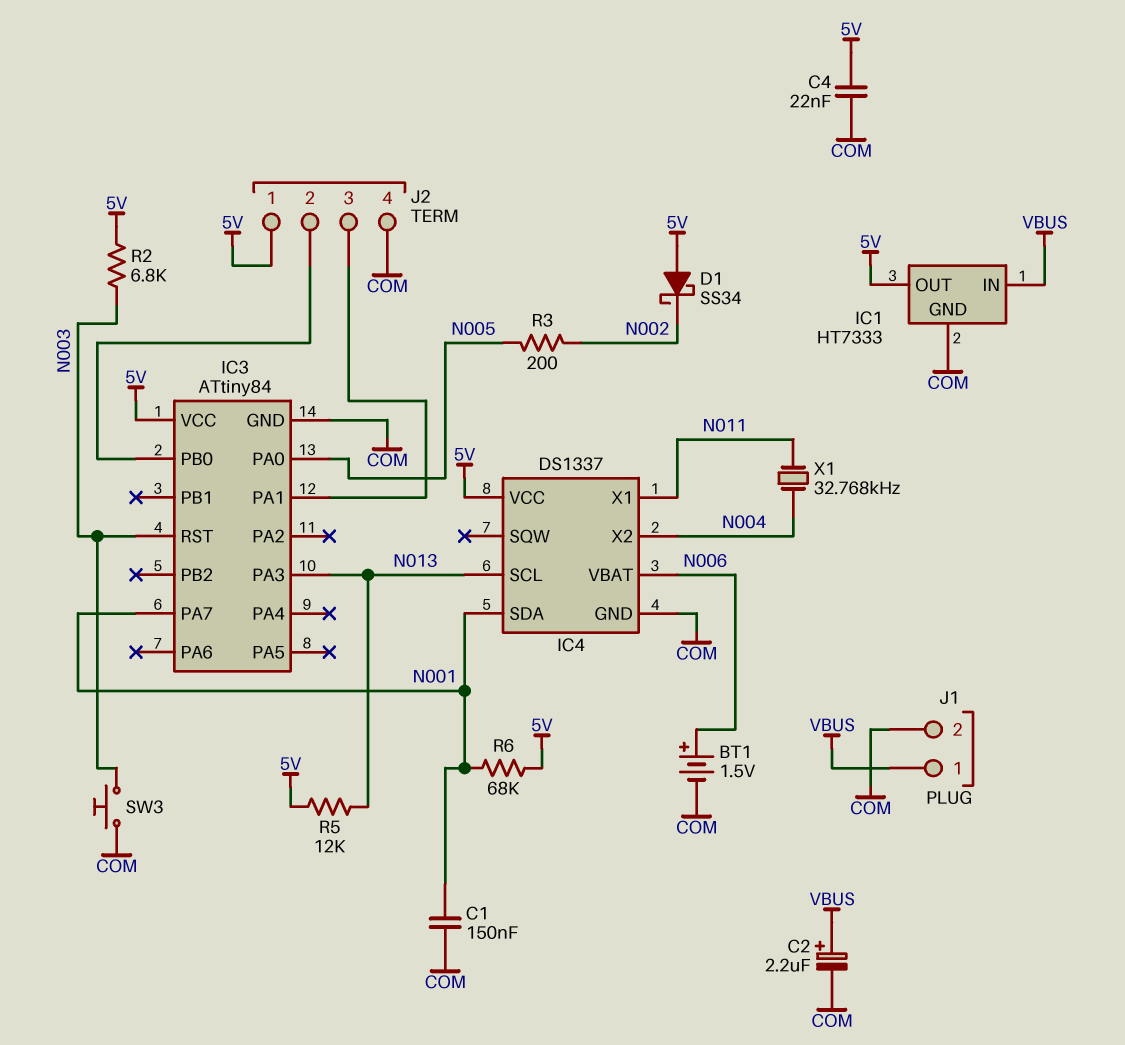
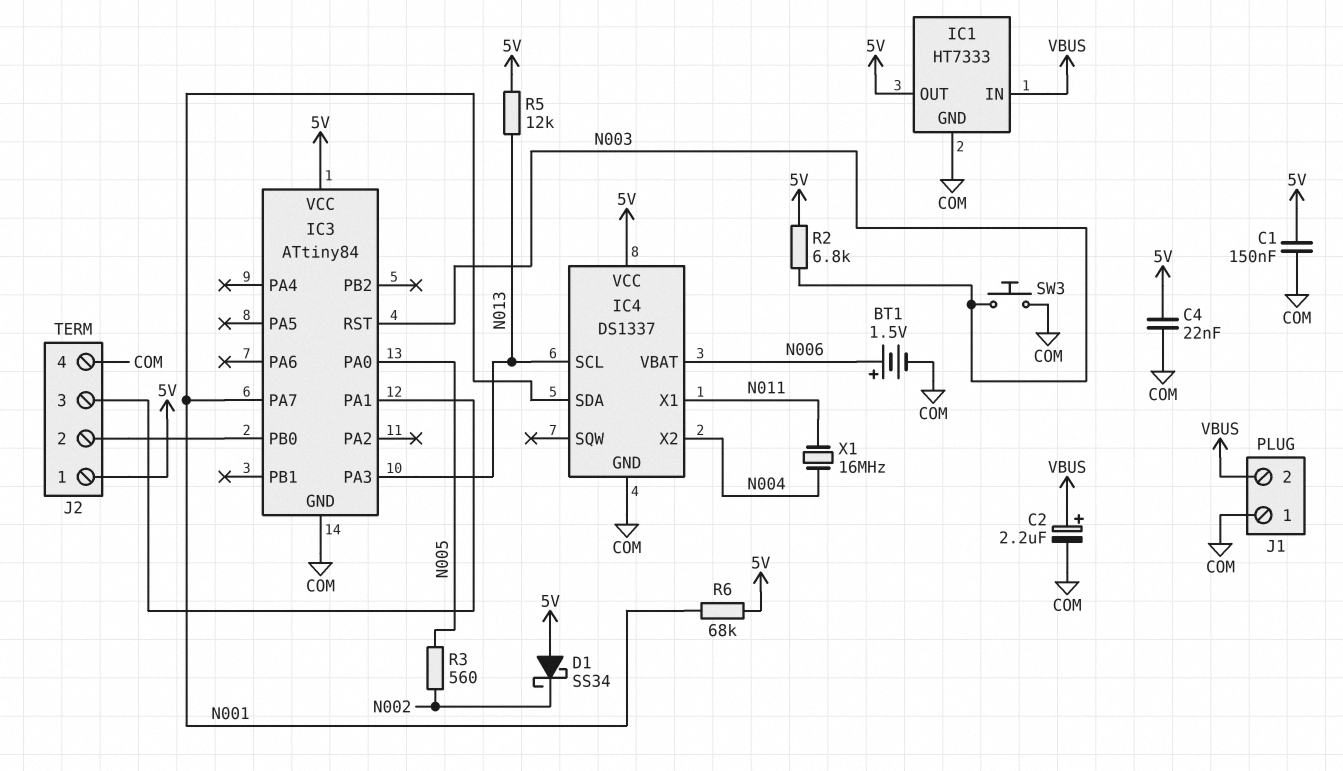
C1: 150nF (COM, N001) -> 150nF (5V, COM)
J1 pin 1: VBUS -> COM
J1 pin 2: COM -> VBUS
R3: 200 (N002, N005) -> 560 (N002, N005)
X1: 32.768kHz (N004, N011) -> 16MHz (N004, N011)

